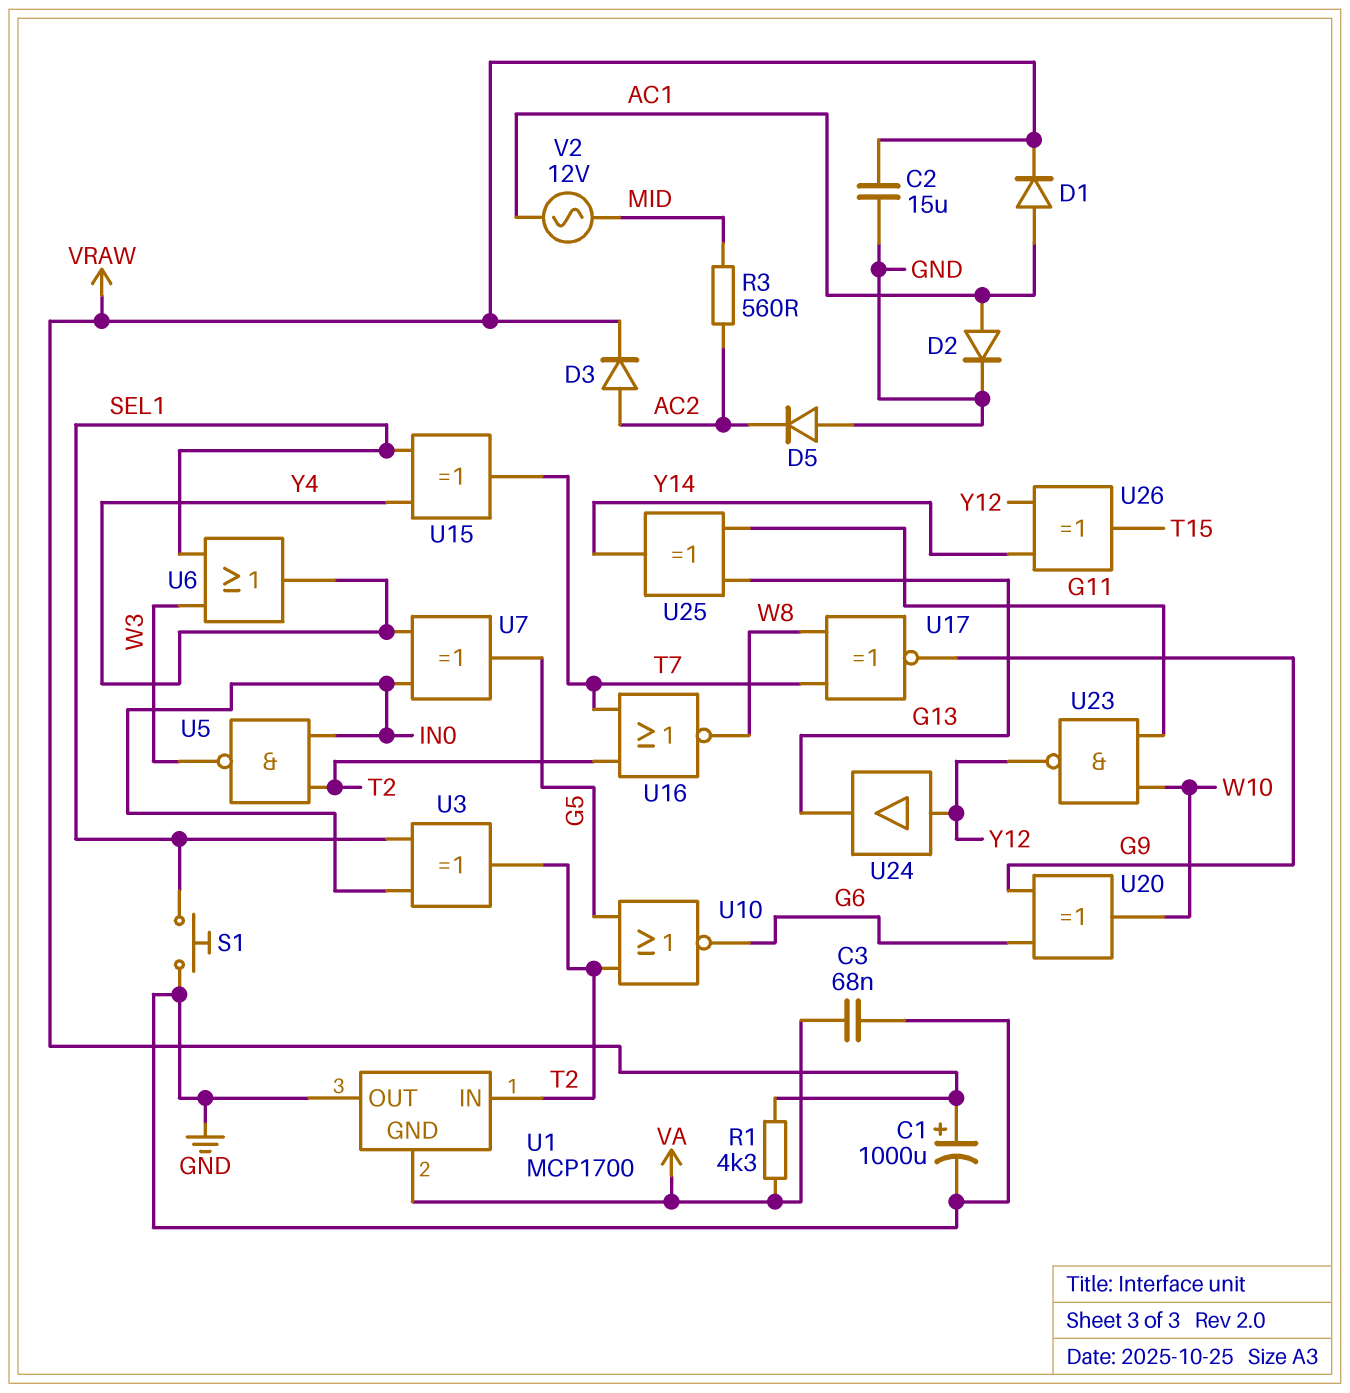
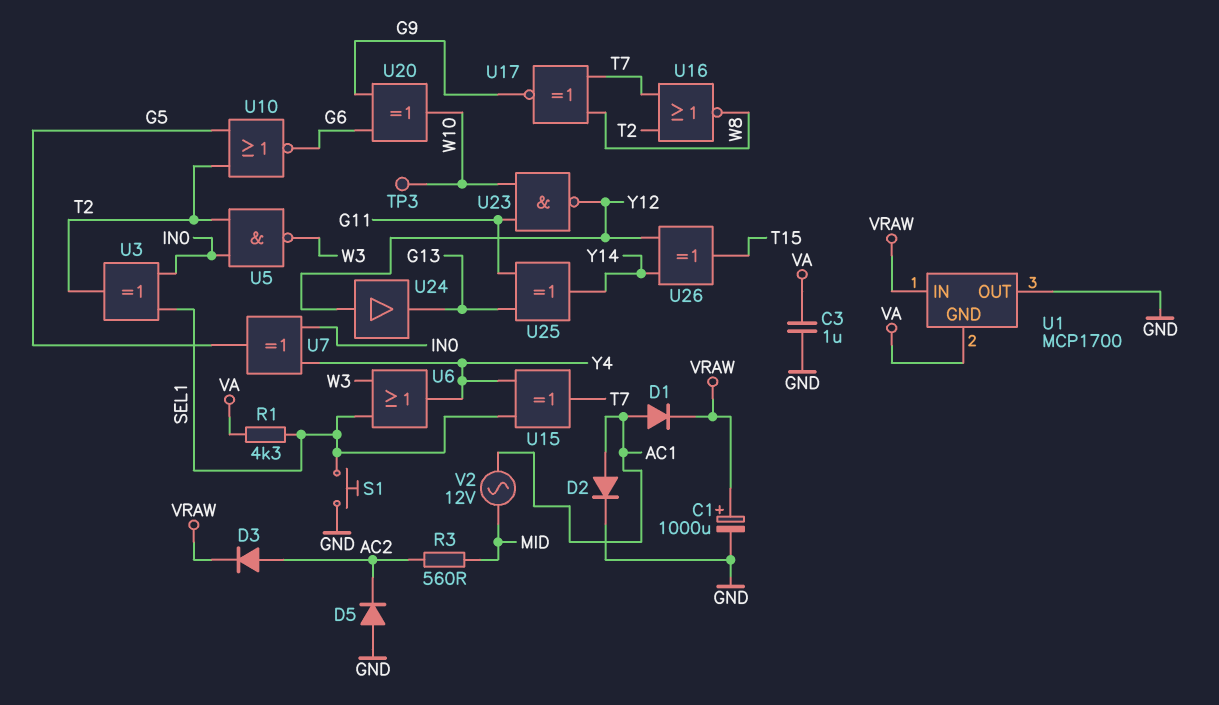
C2: 15uF (GND, VRAW) -> none
C3: 68nF (GND, VA) -> 1uF (GND, VA)
R1: 4.3k (VA, VRAW) -> 4.3k (SEL1, VA)
TP3: none -> test point (W10)
U1 pin IN: T2 -> VRAW

